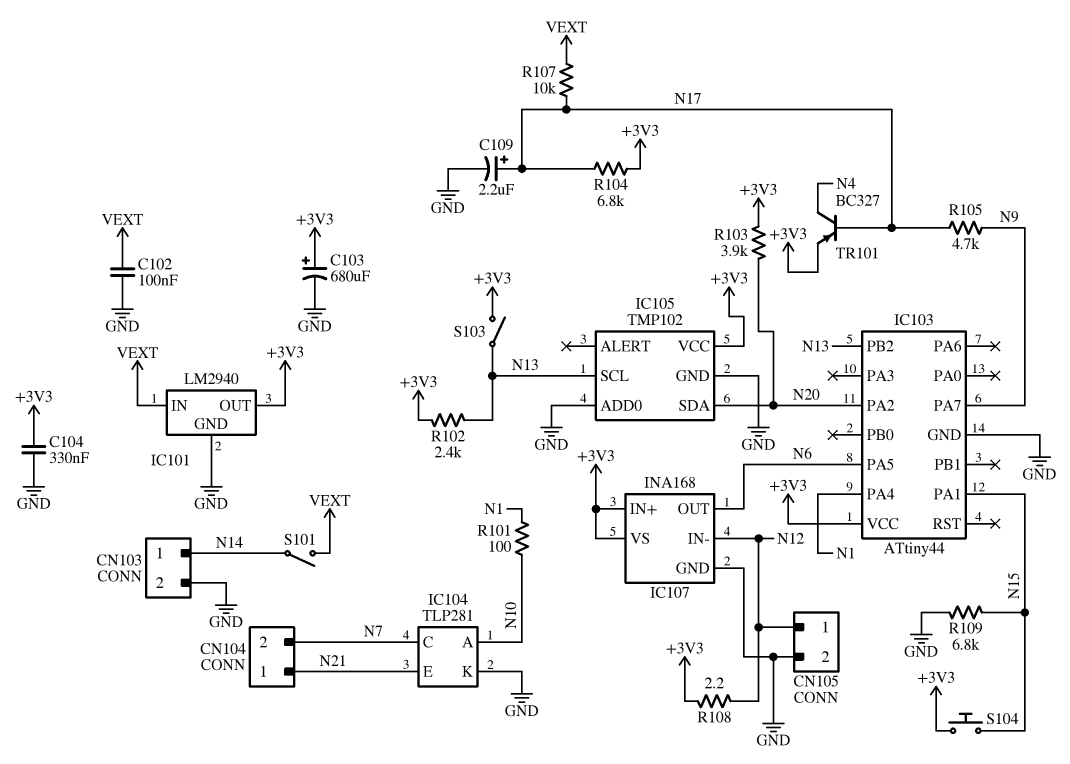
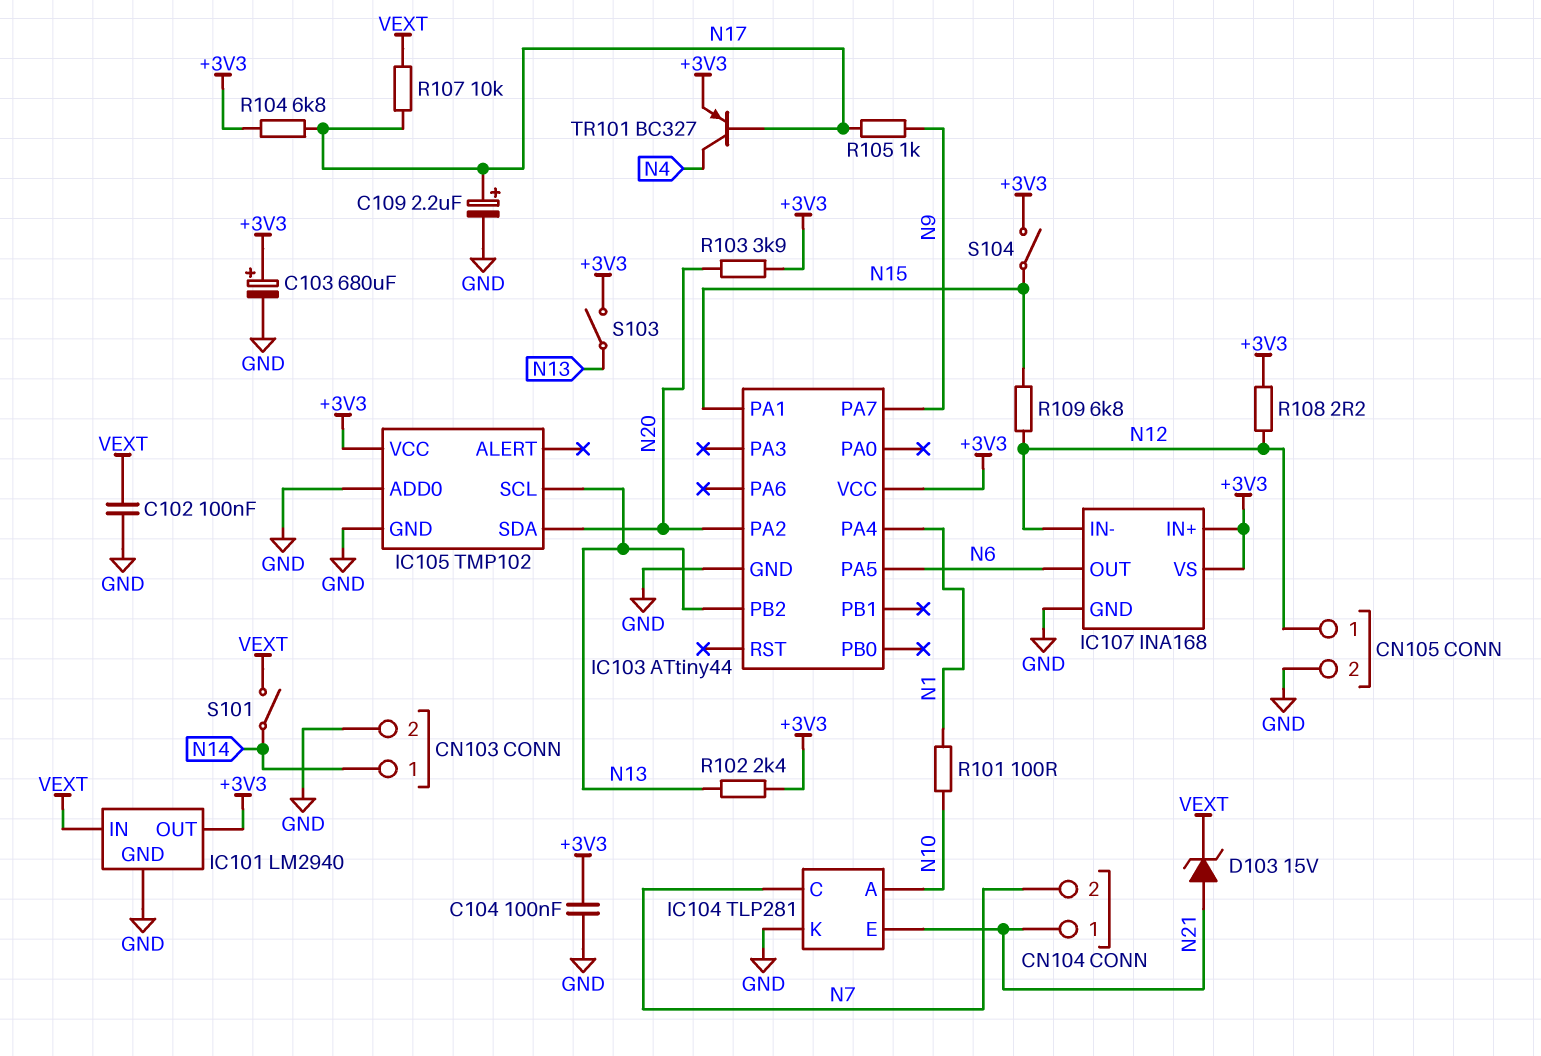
C104: 330nF (+3V3, GND) -> 100nF (+3V3, GND)
D103: none -> zener 15V (A N21, K VEXT)
R105: 4.7k (N9, N17) -> 1k (N9, N17)
R109: 6.8k (GND, N15) -> 6.8k (N12, N15)
S104: button (+3V3, N15) -> switch (+3V3, N15)

